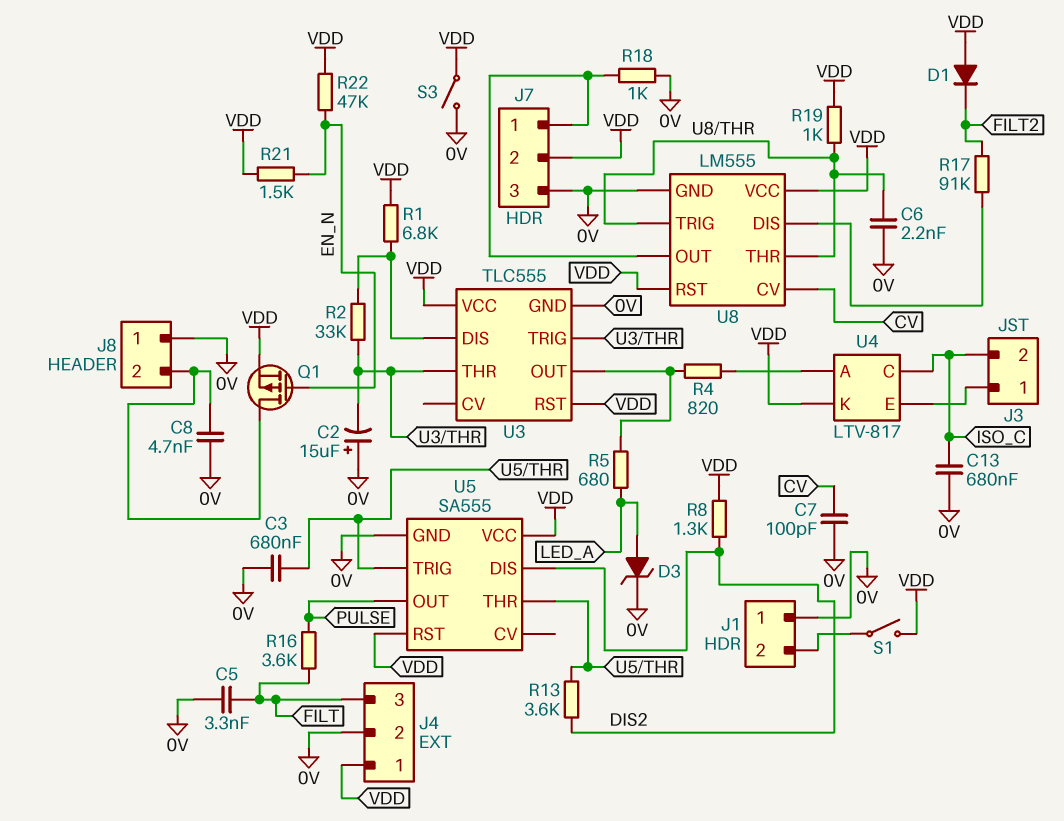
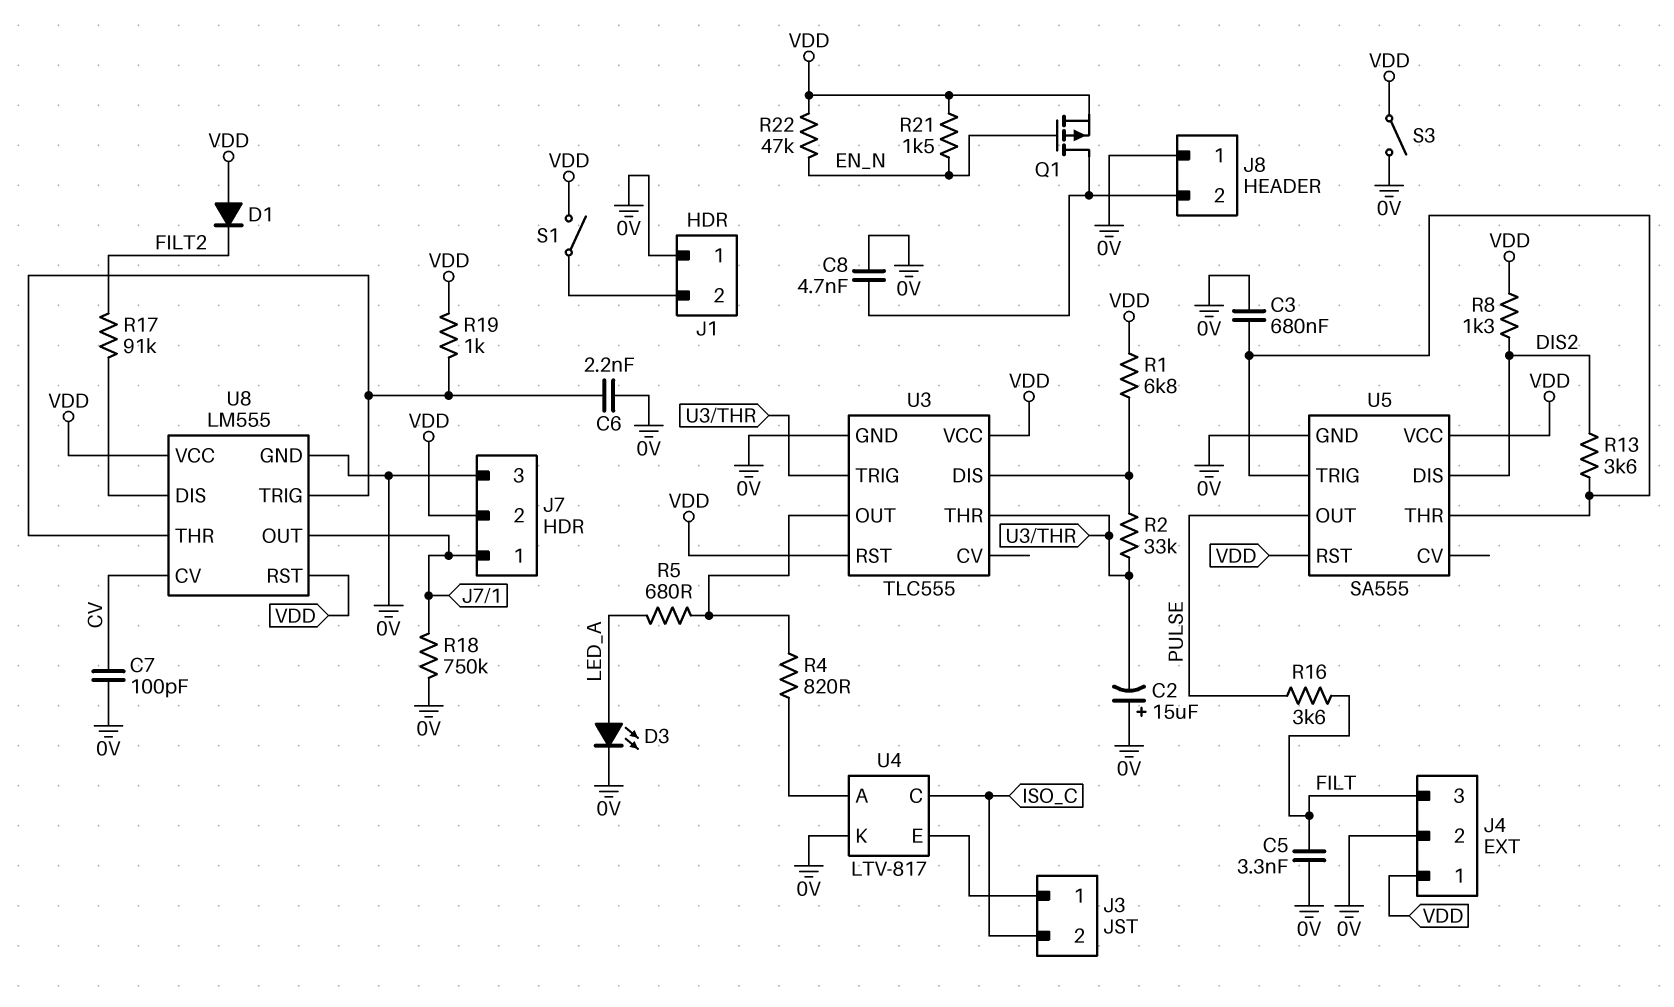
C13: 680nF (0V, ISO_C) -> none
D3: zener (A LED_A, K 0V) -> LED (A LED_A, K 0V)
R18: 1k (0V, J7/1) -> 750k (0V, J7/1)
U4 pin K: VDD -> 0V

